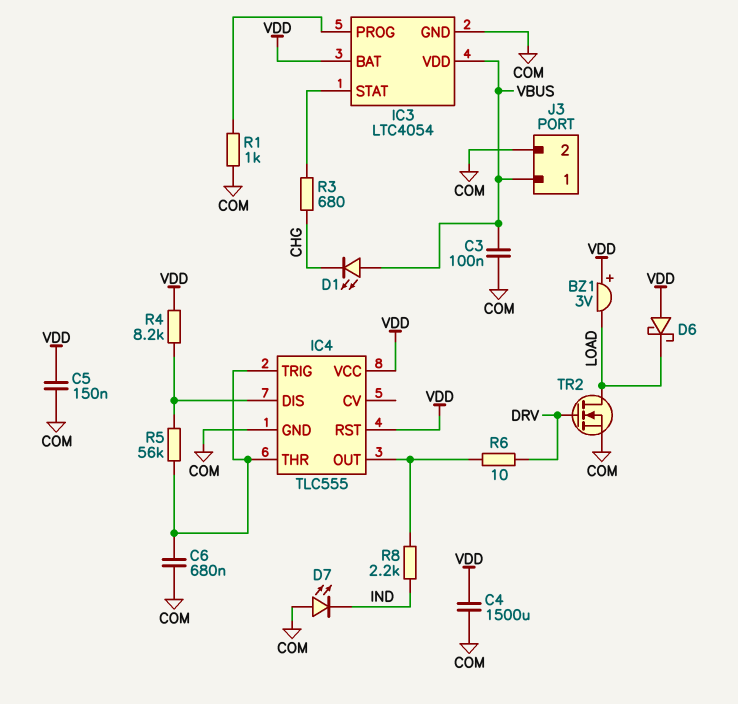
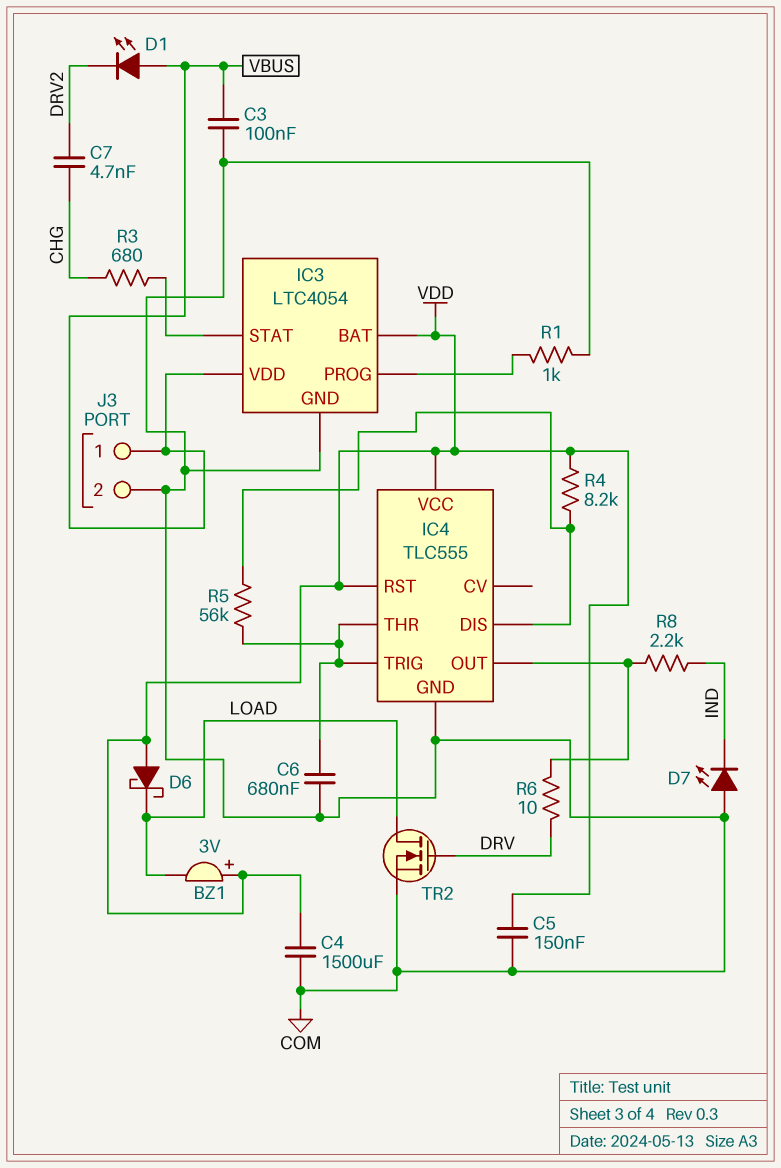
C7: none -> 4.7nF (CHG, DRV2)
D1: LED (A VBUS, K CHG) -> LED (A VBUS, K DRV2)

